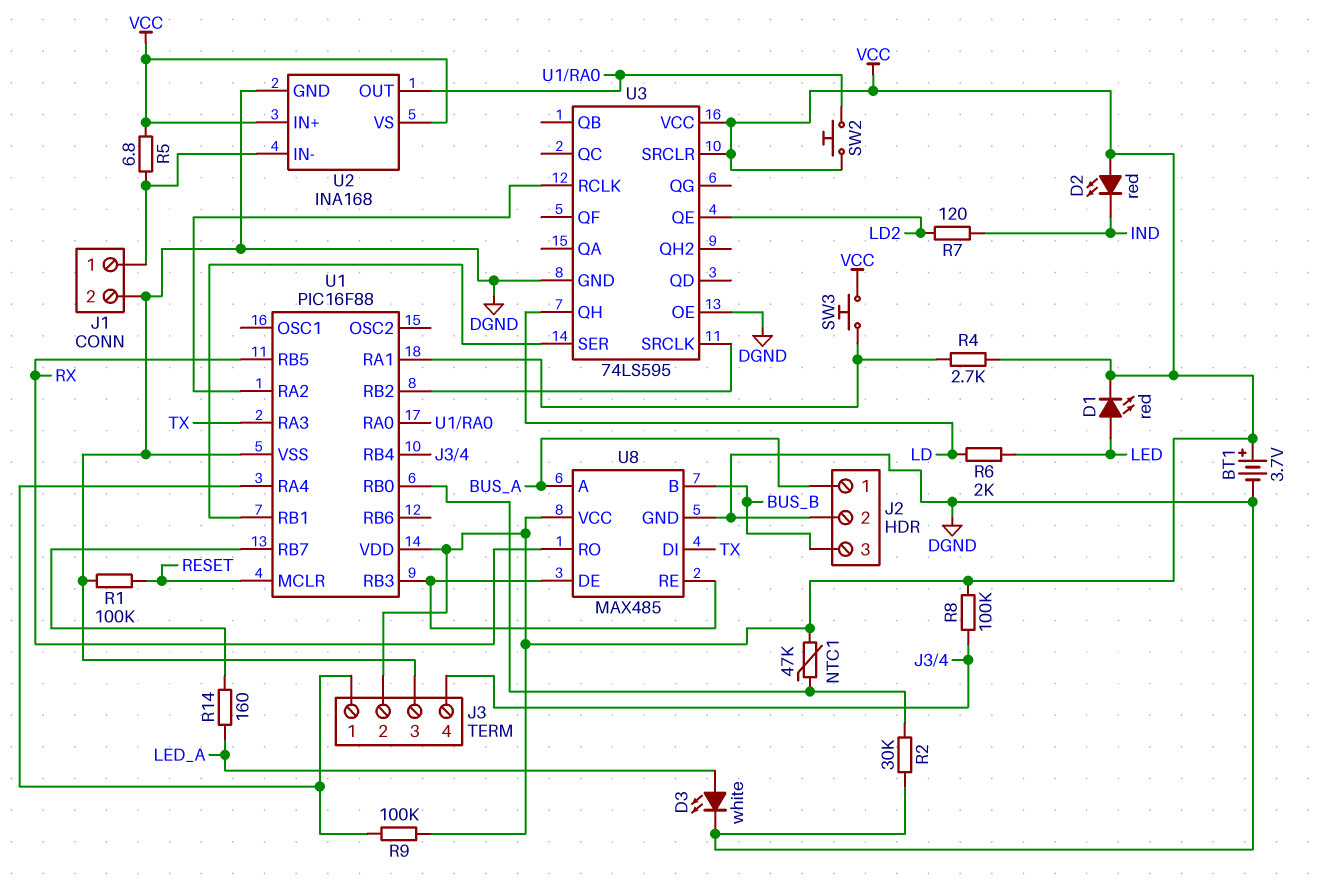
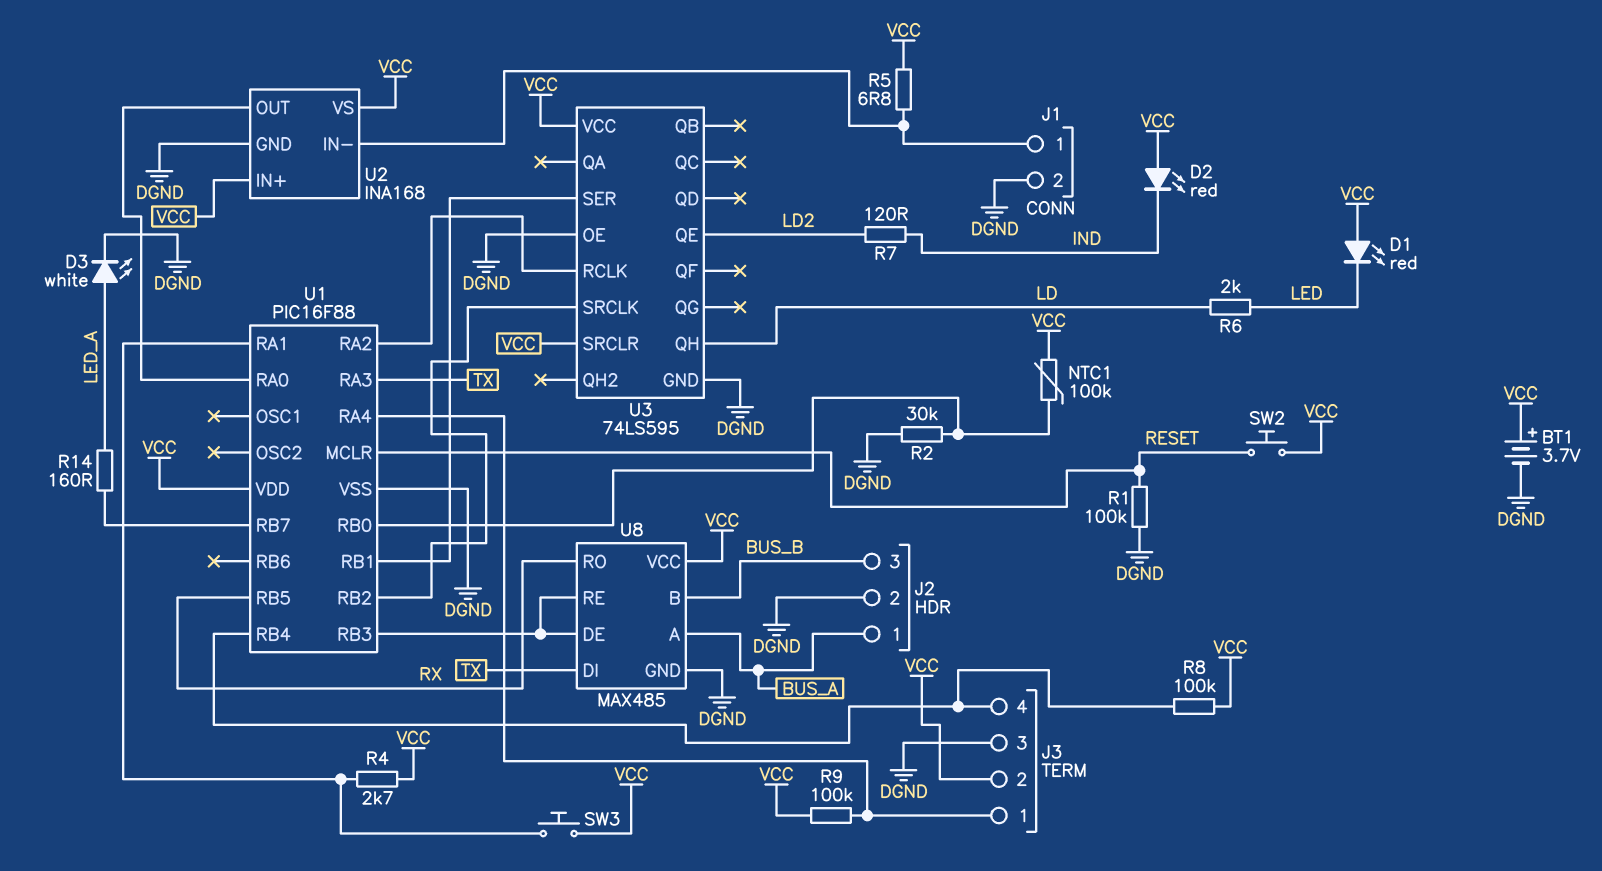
D1: LED red (A LED, K VCC) -> LED red (A VCC, K LED)
NTC1: 47k (U1/RB0, VCC) -> 100k (U1/RB0, VCC)
SW2: button (U1/RA0, VCC) -> button (RESET, VCC)

